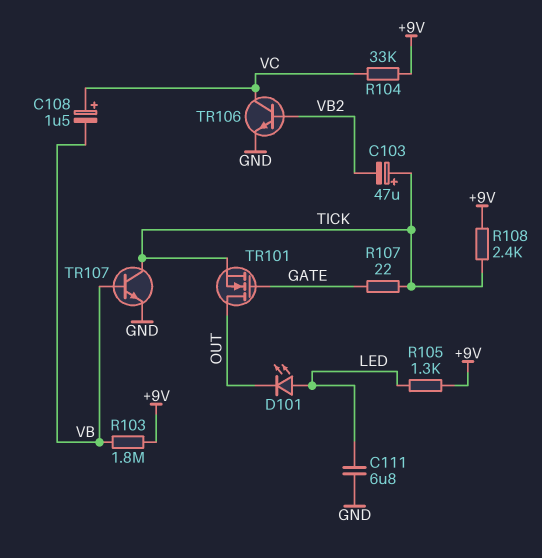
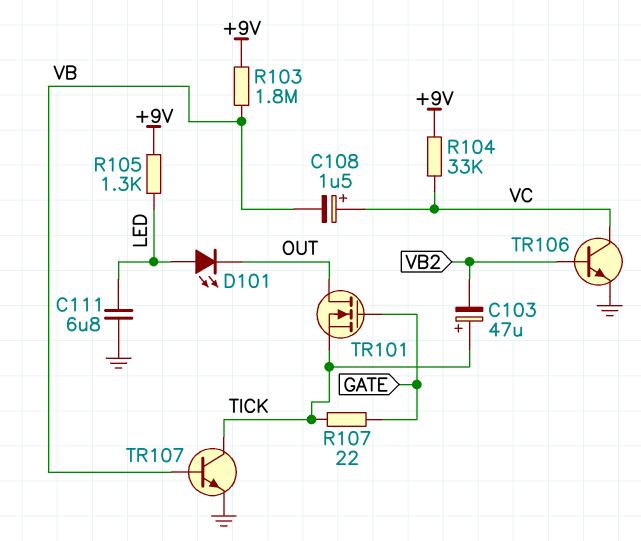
R108: 2.4k (+9V, TICK) -> none

